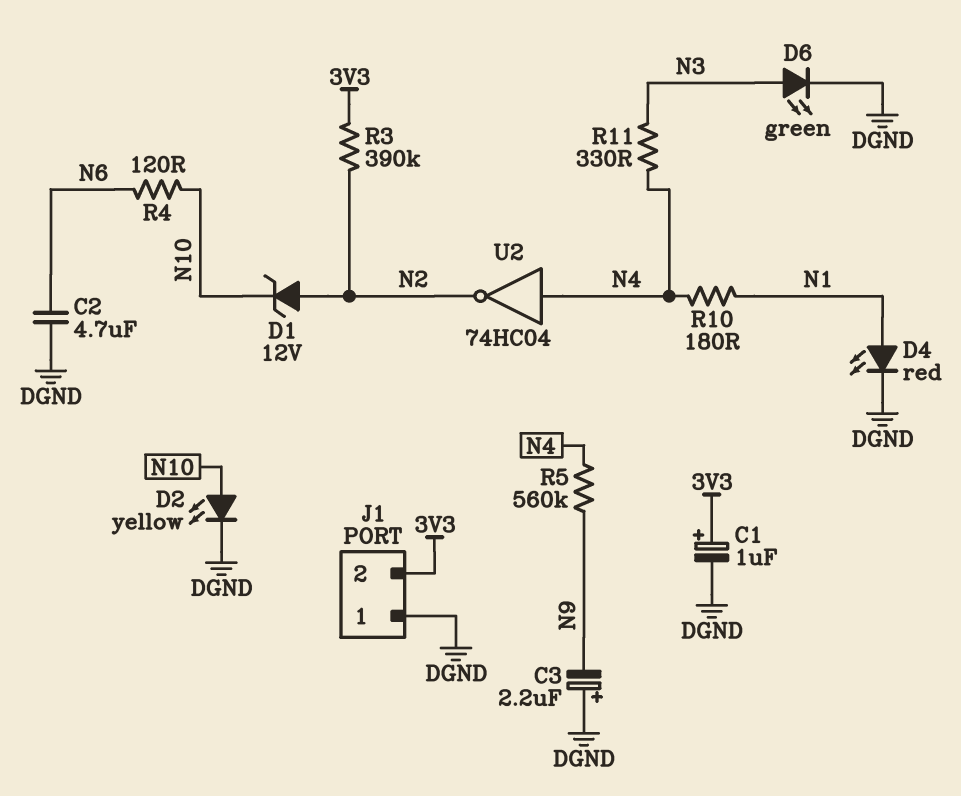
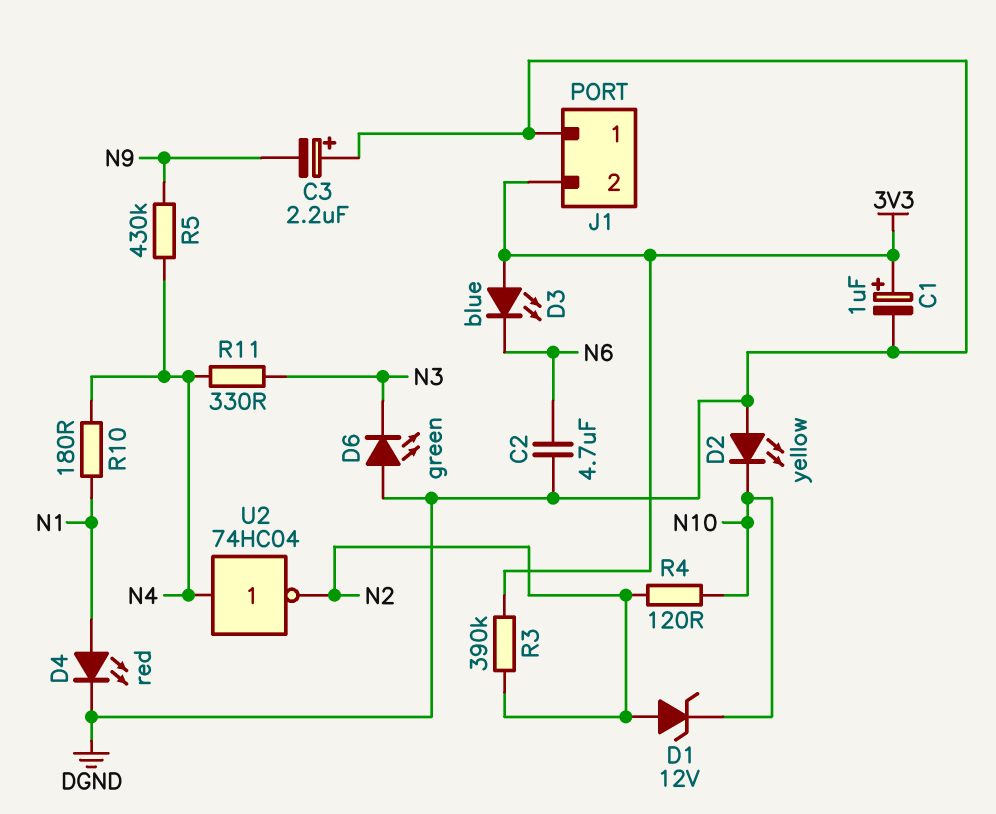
D2: LED yellow (A N10, K DGND) -> LED yellow (A DGND, K N10)
D3: none -> LED blue (A 3V3, K N6)
D6: LED green (A N3, K DGND) -> LED green (A DGND, K N3)
R4: 120 (N6, N10) -> 120 (N2, N10)
R5: 560k (N4, N9) -> 430k (N4, N9)

